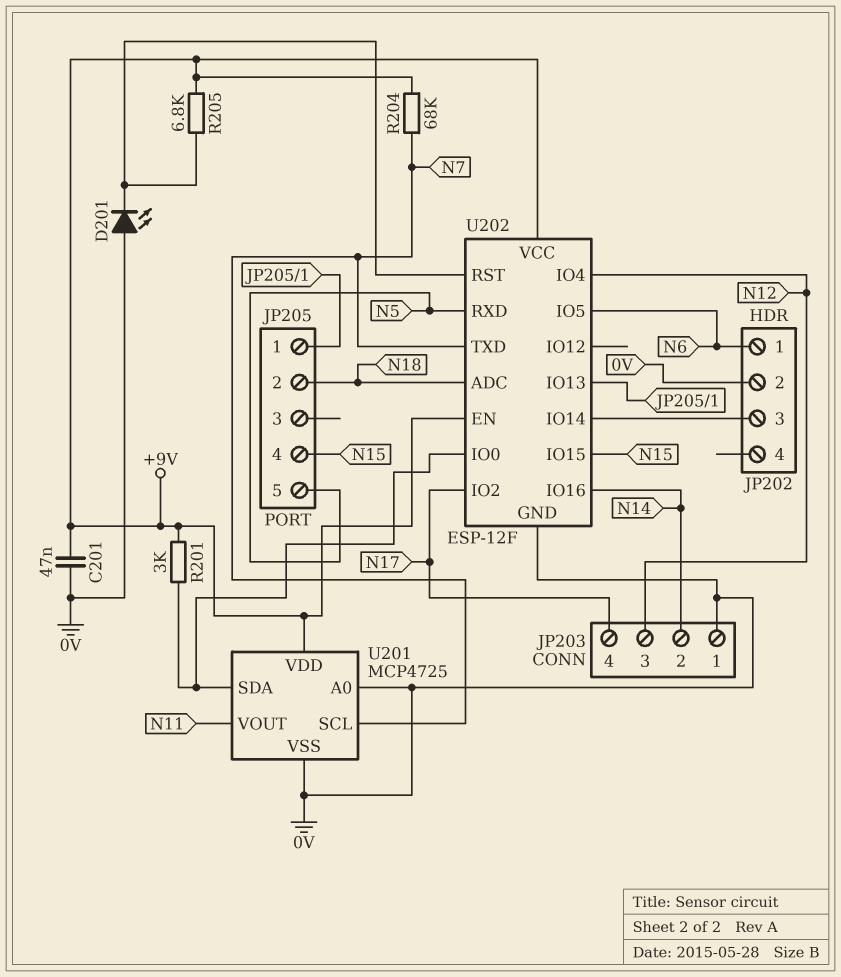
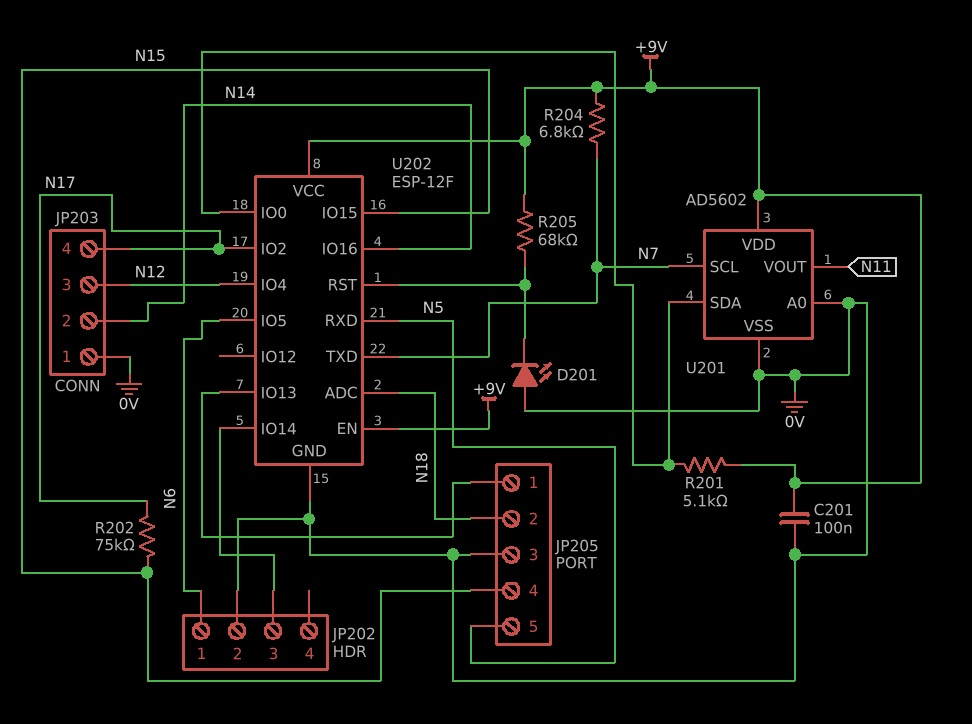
C201: 47nF (+9V, 0V) -> 100nF (+9V, 0V)
JP205 pin 3: none -> 0V
R201: 3k (+9V, U201/SDA) -> 5.1k (+9V, U201/SDA)
R202: none -> 75k (N15, N17)
R204: 68k (+9V, N7) -> 6.8k (+9V, N7)
R205: 6.8k (+9V, U202/RST) -> 68k (+9V, U202/RST)
U201: MCP4725 -> AD5602

